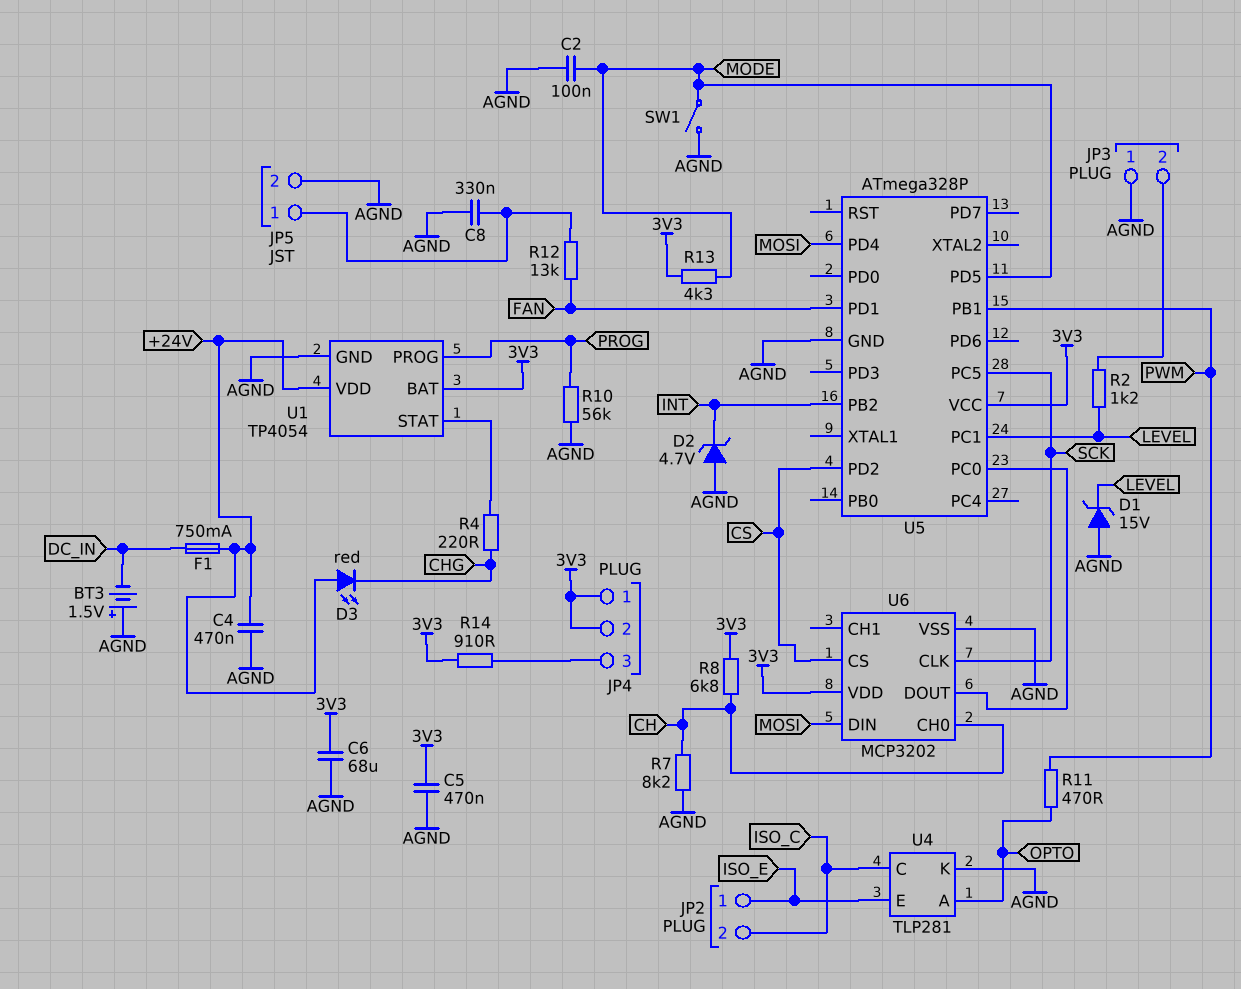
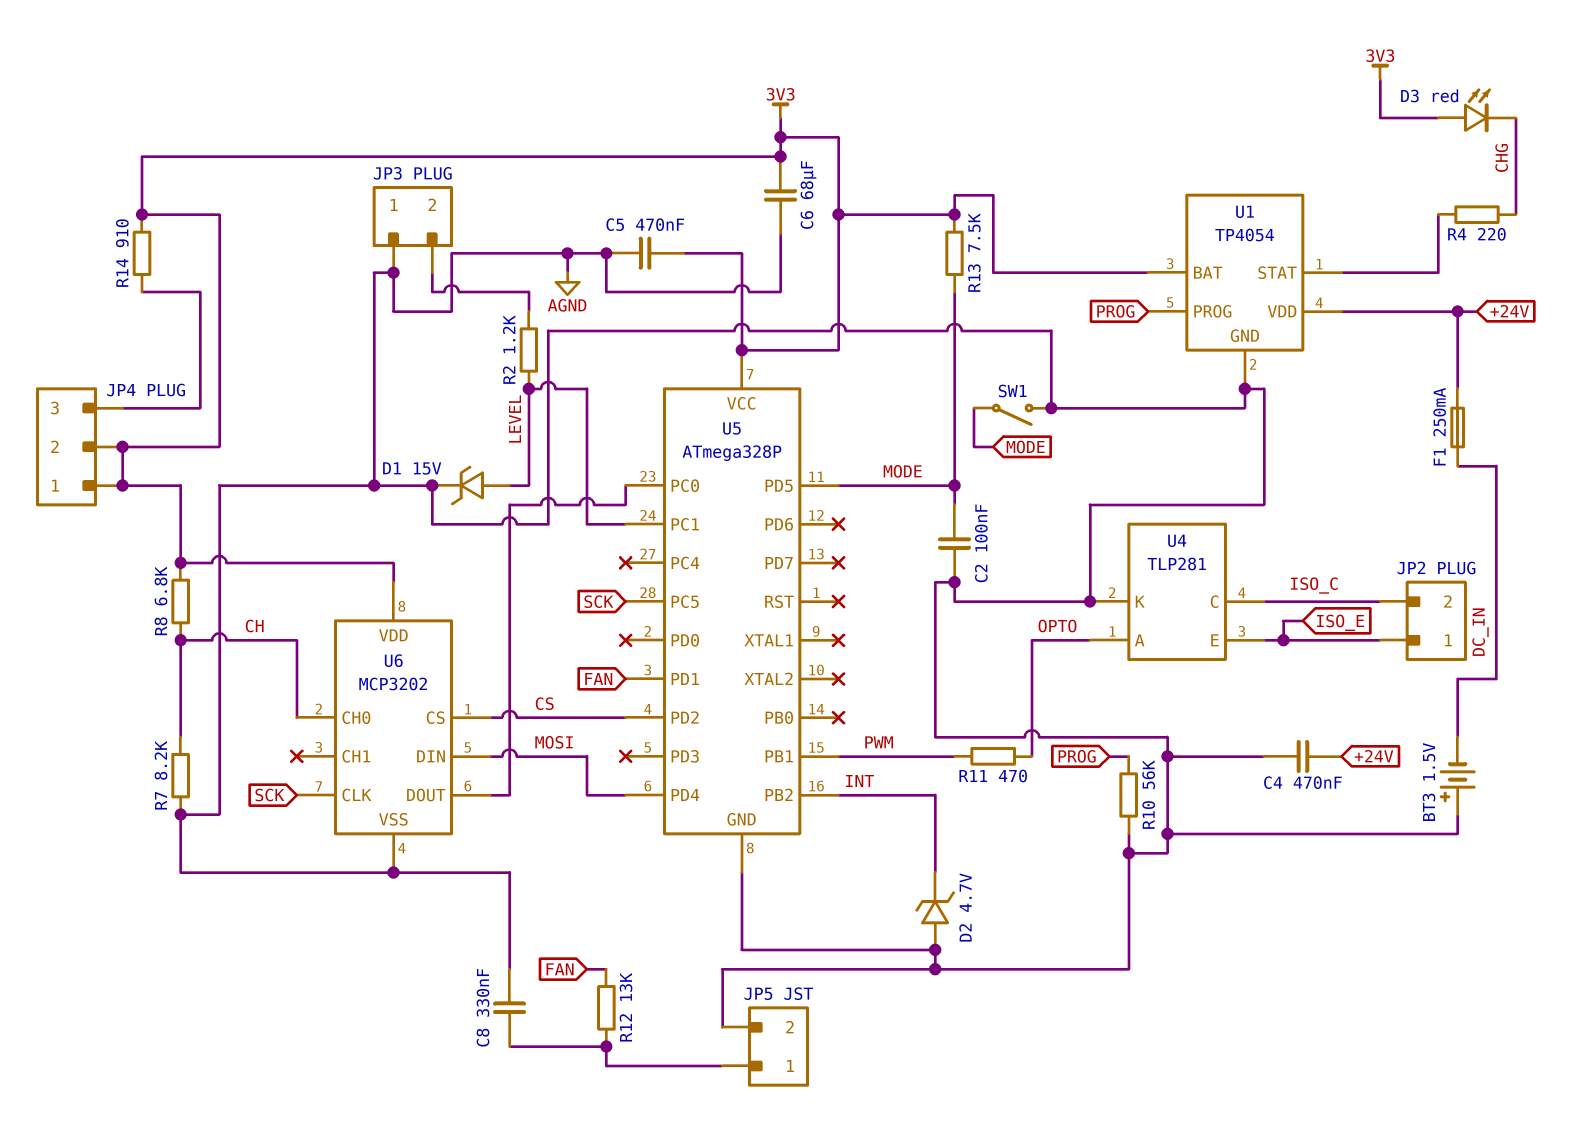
D1: zener 15V (A AGND, K LEVEL) -> zener 15V (A LEVEL, K AGND)
D3: LED red (A +24V, K CHG) -> LED red (A 3V3, K CHG)
F1: 750mA (+24V, DC_IN) -> 250mA (+24V, DC_IN)
R13: 4.3k (3V3, MODE) -> 7.5k (3V3, MODE)

